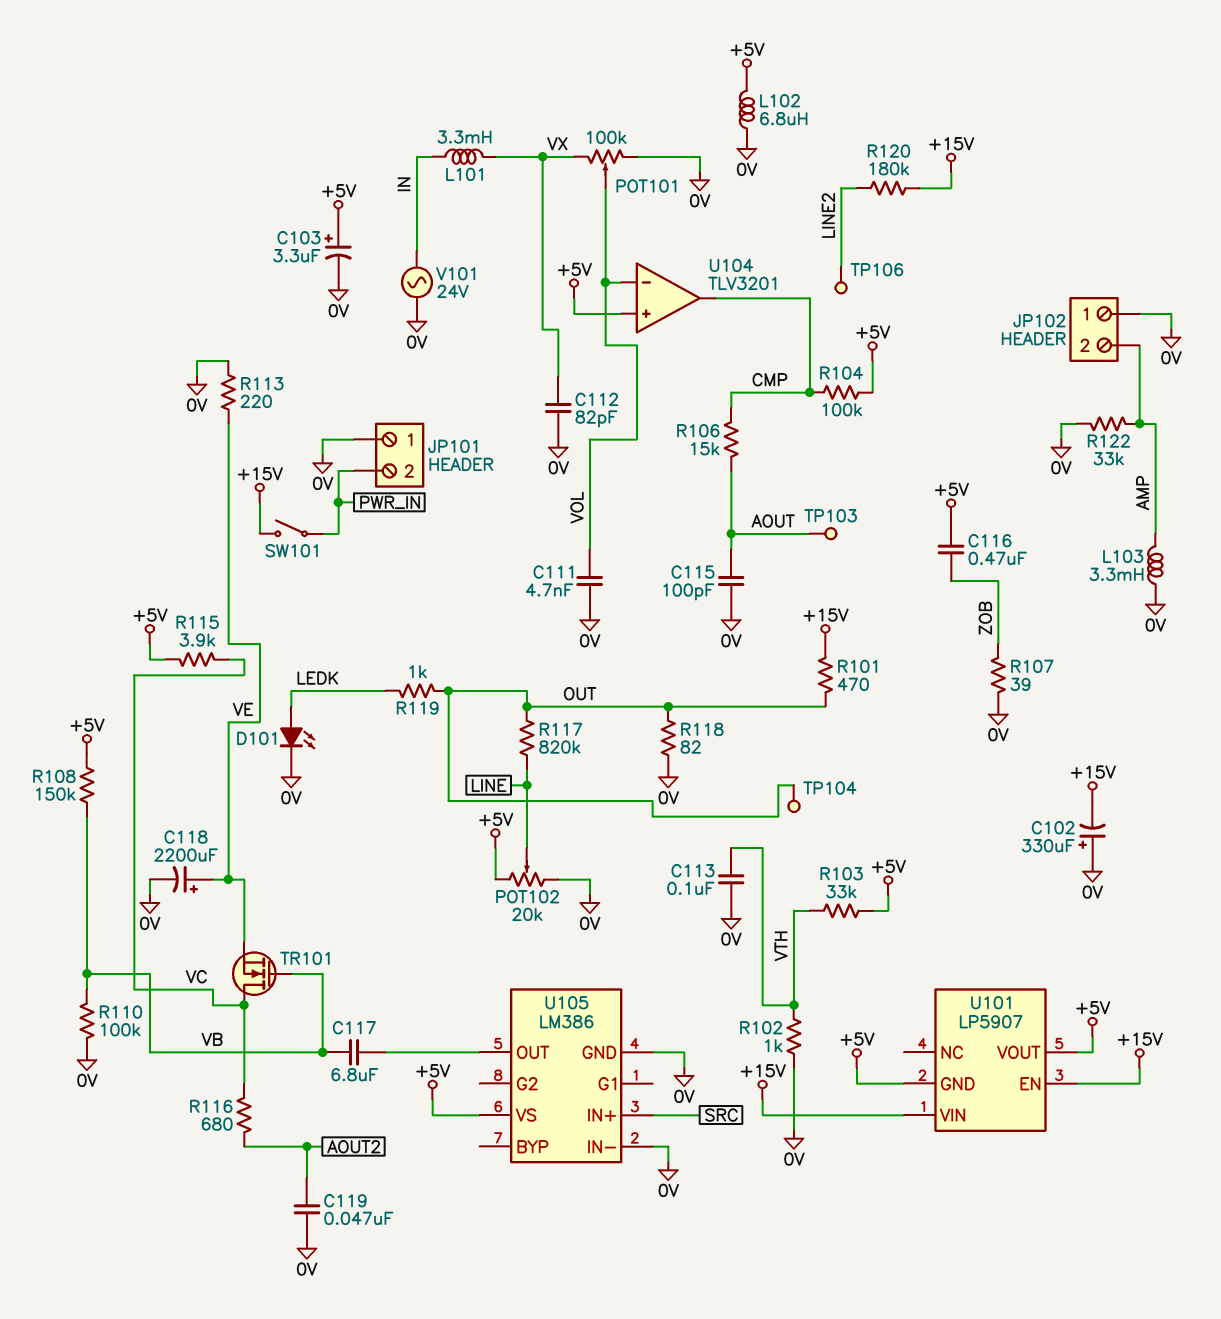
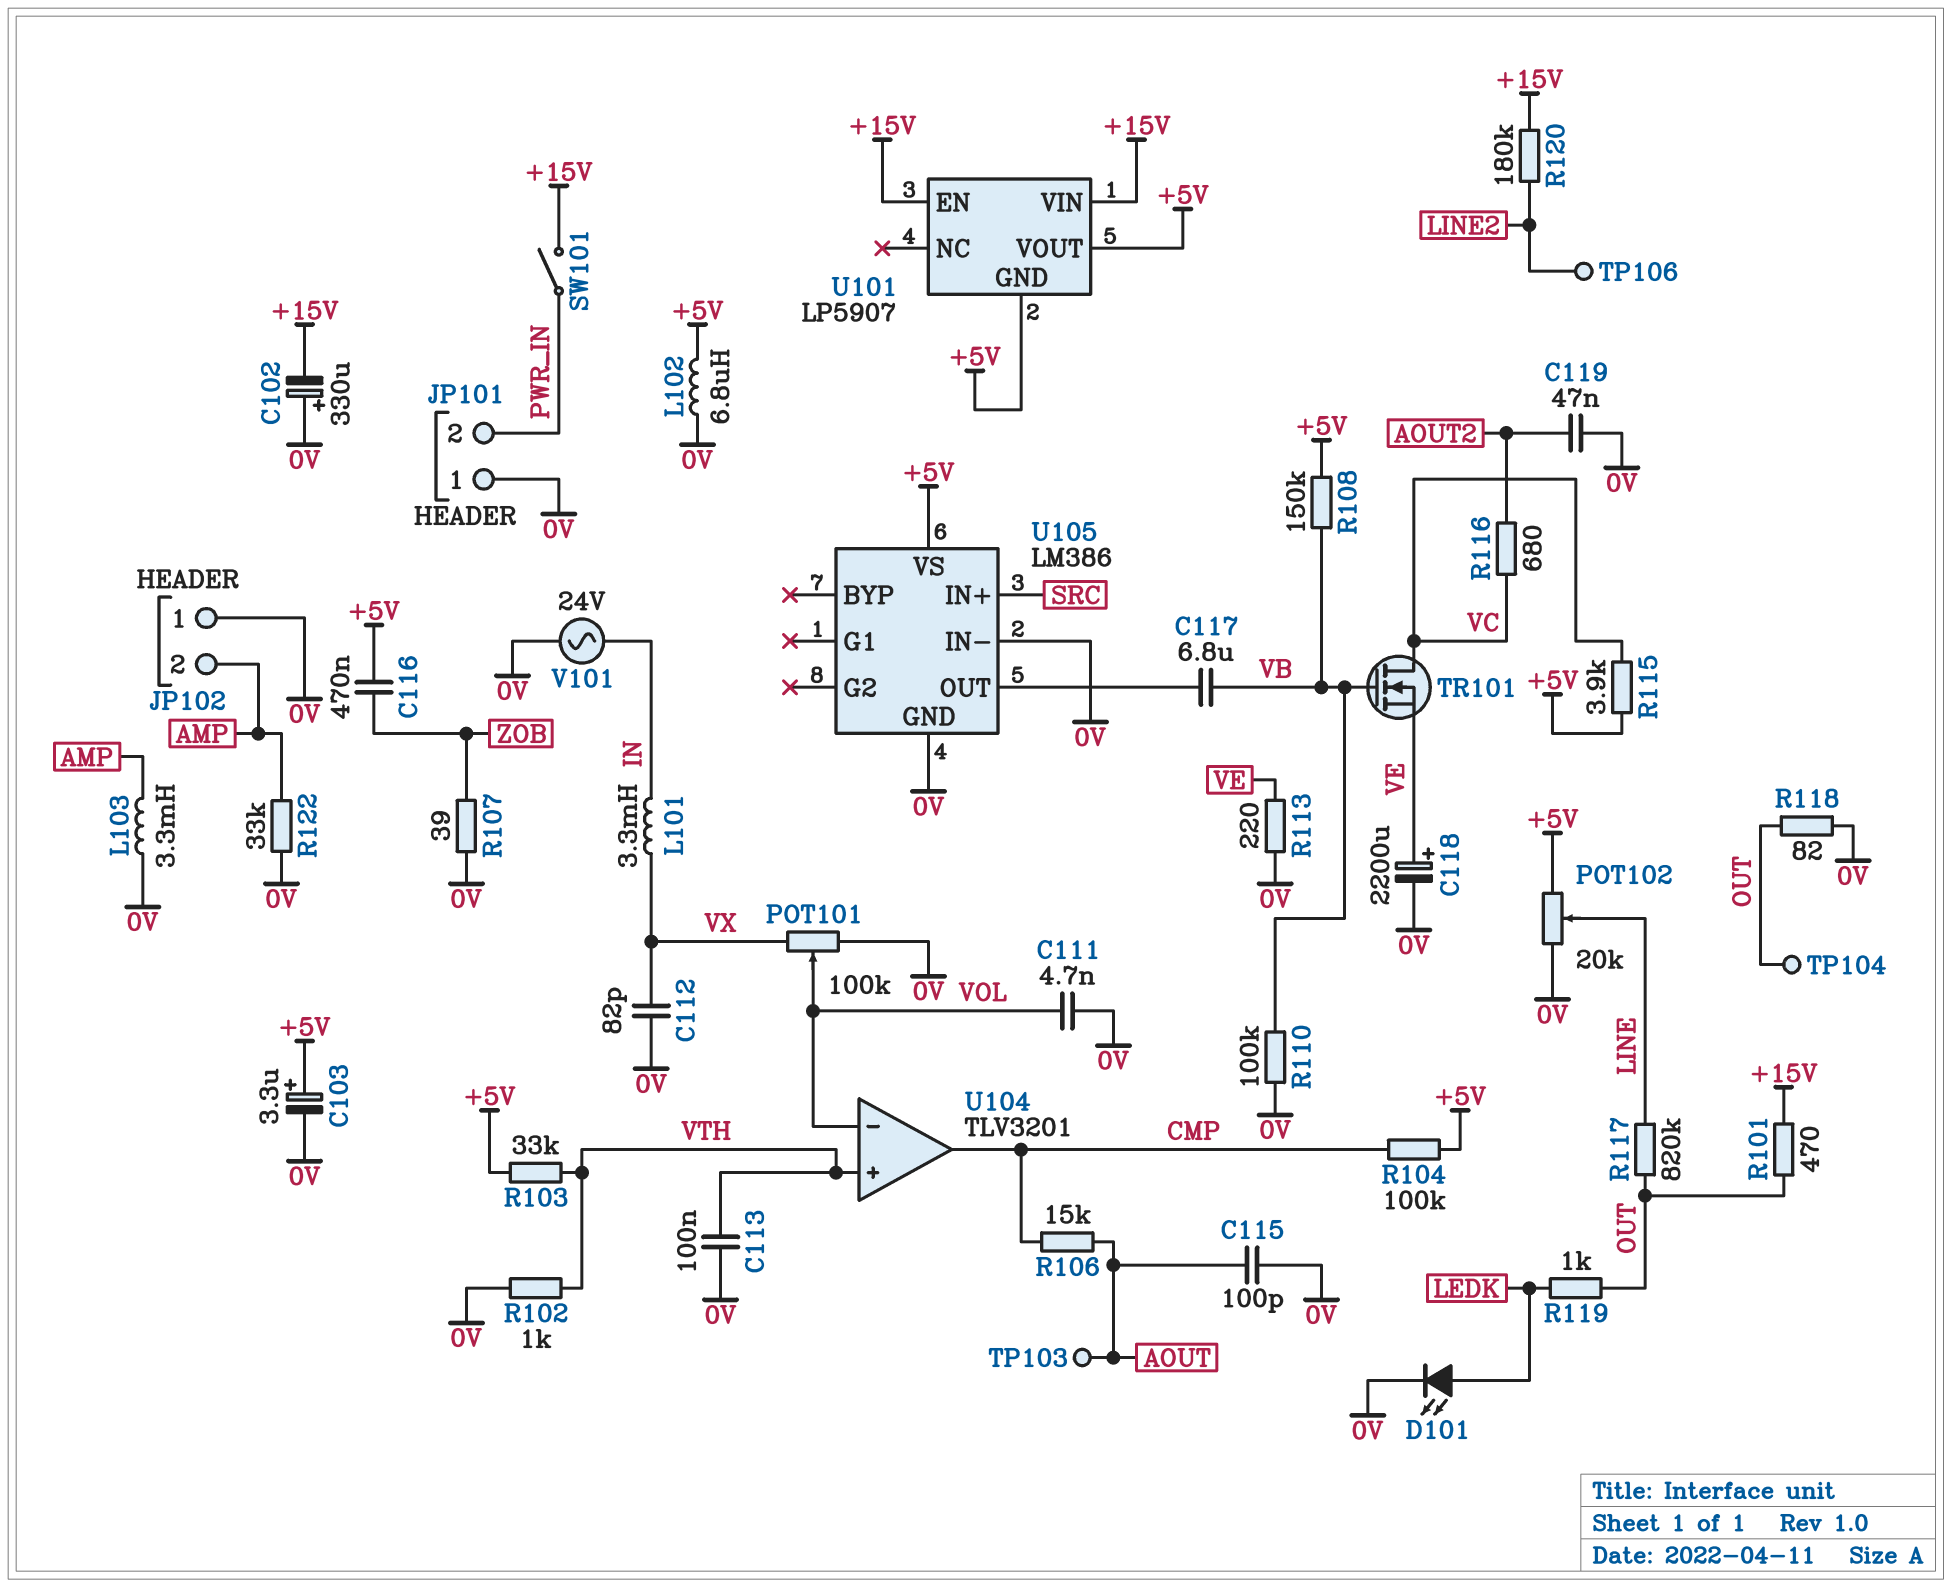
U104 pin in+: +5V -> VTH

